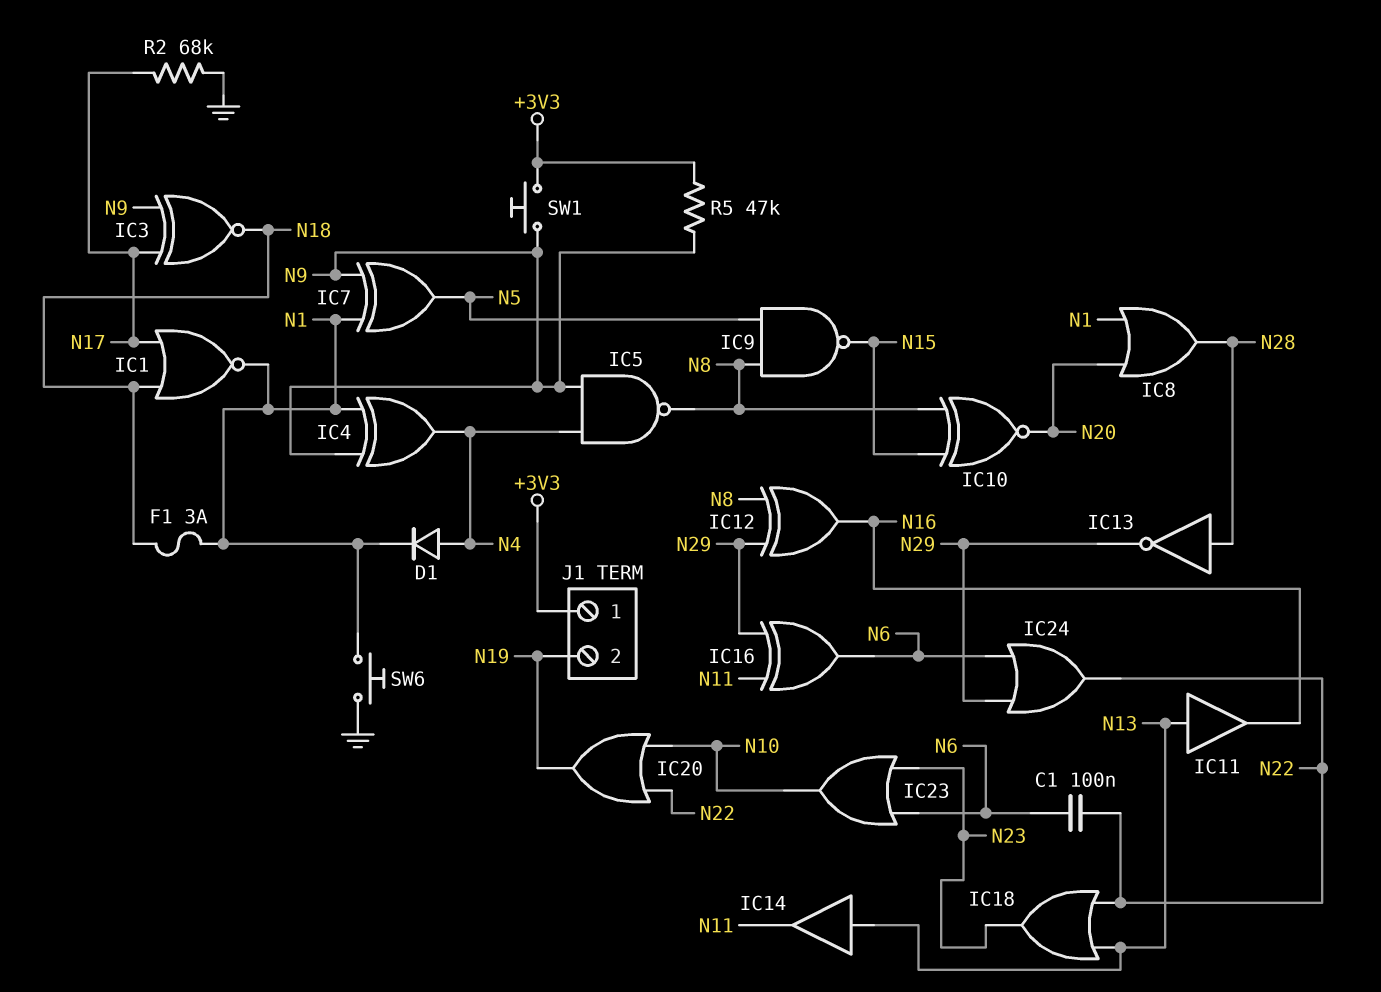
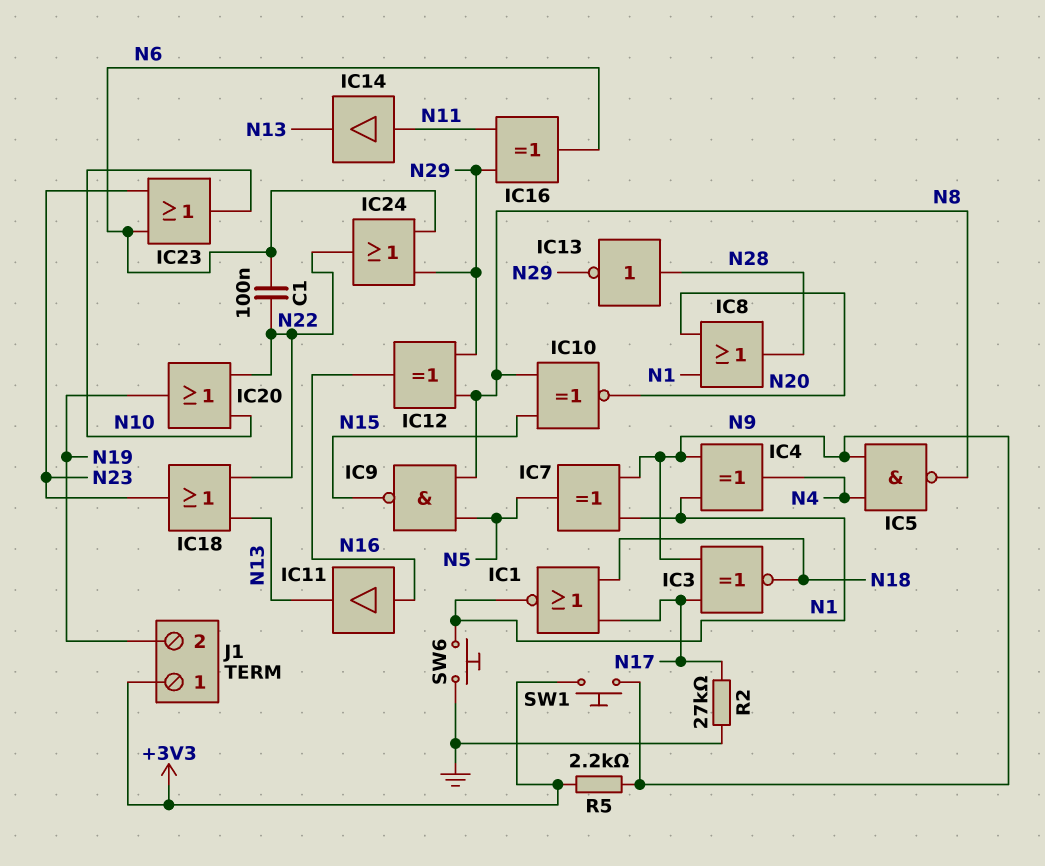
D1: diode (A N4, K N1) -> none
F1: 3A (N1, N18) -> none
IC11: buffer (in N13, out N16) -> buffer (in N16, out N13)
IC14: buffer (in N13, out N11) -> buffer (in N11, out N13)
R2: 68k (GND, N17) -> 27k (GND, N17)
R5: 47k (+3V3, N9) -> 2.2k (+3V3, N9)

